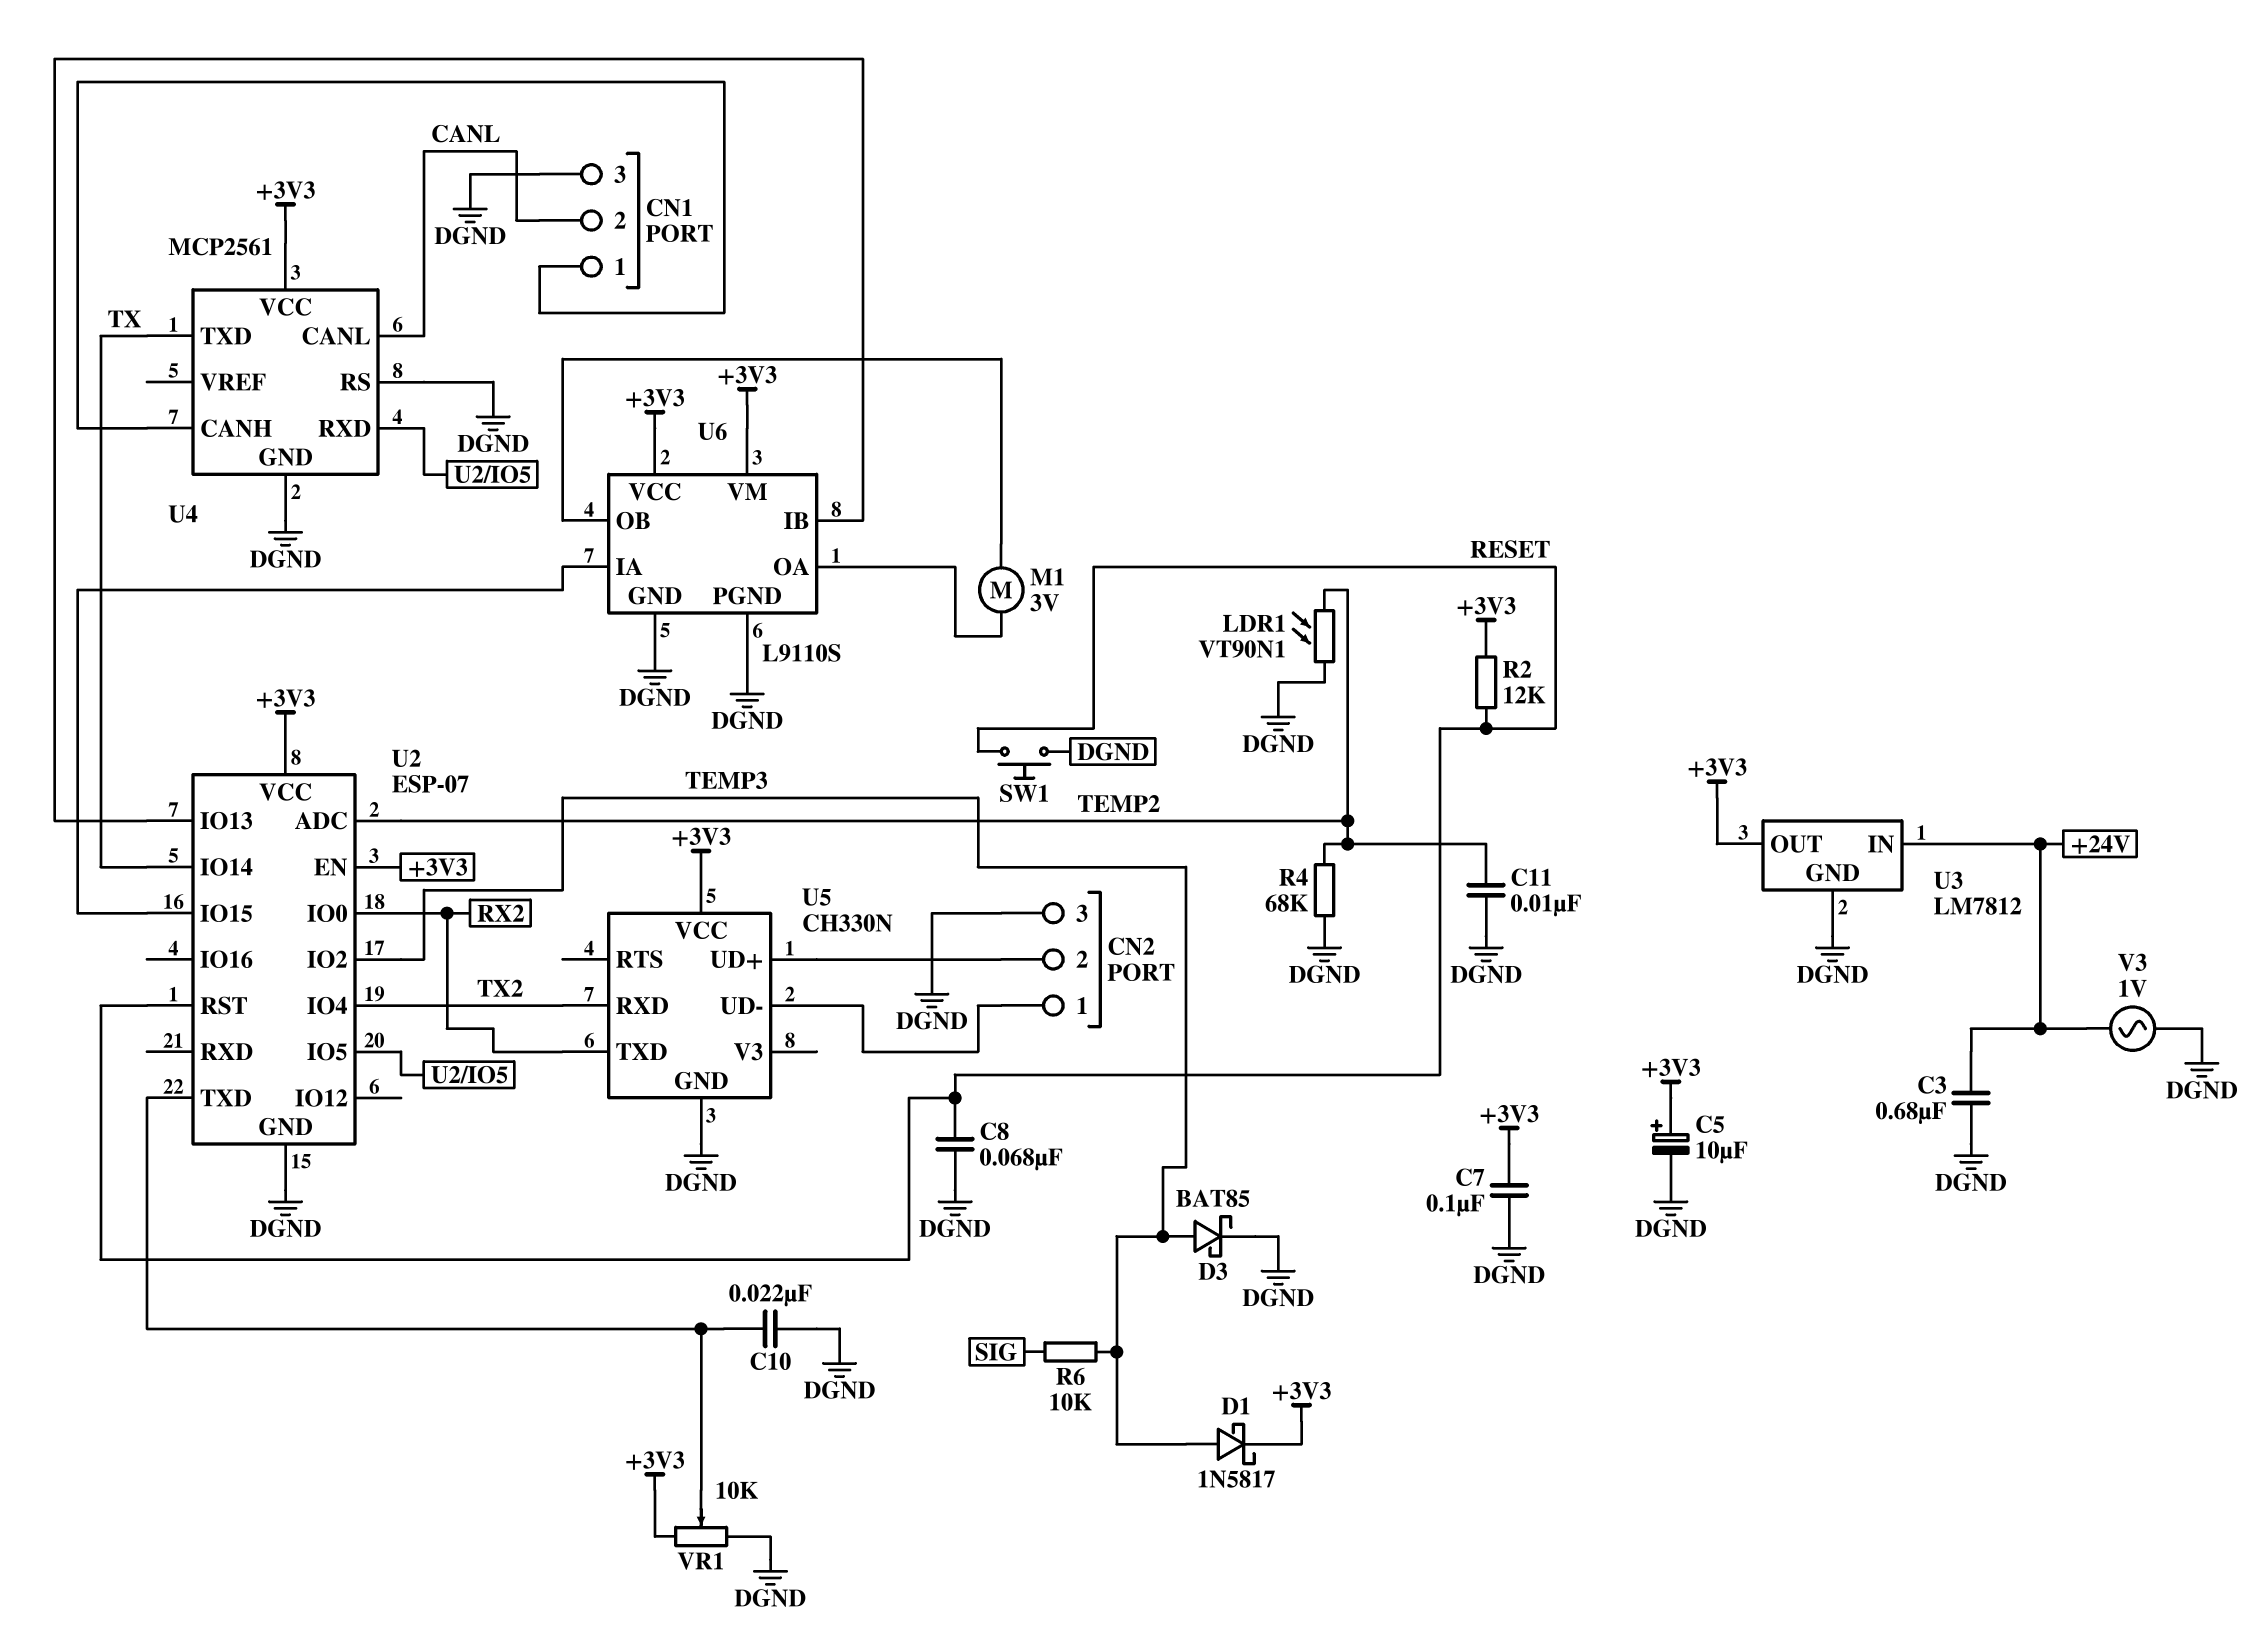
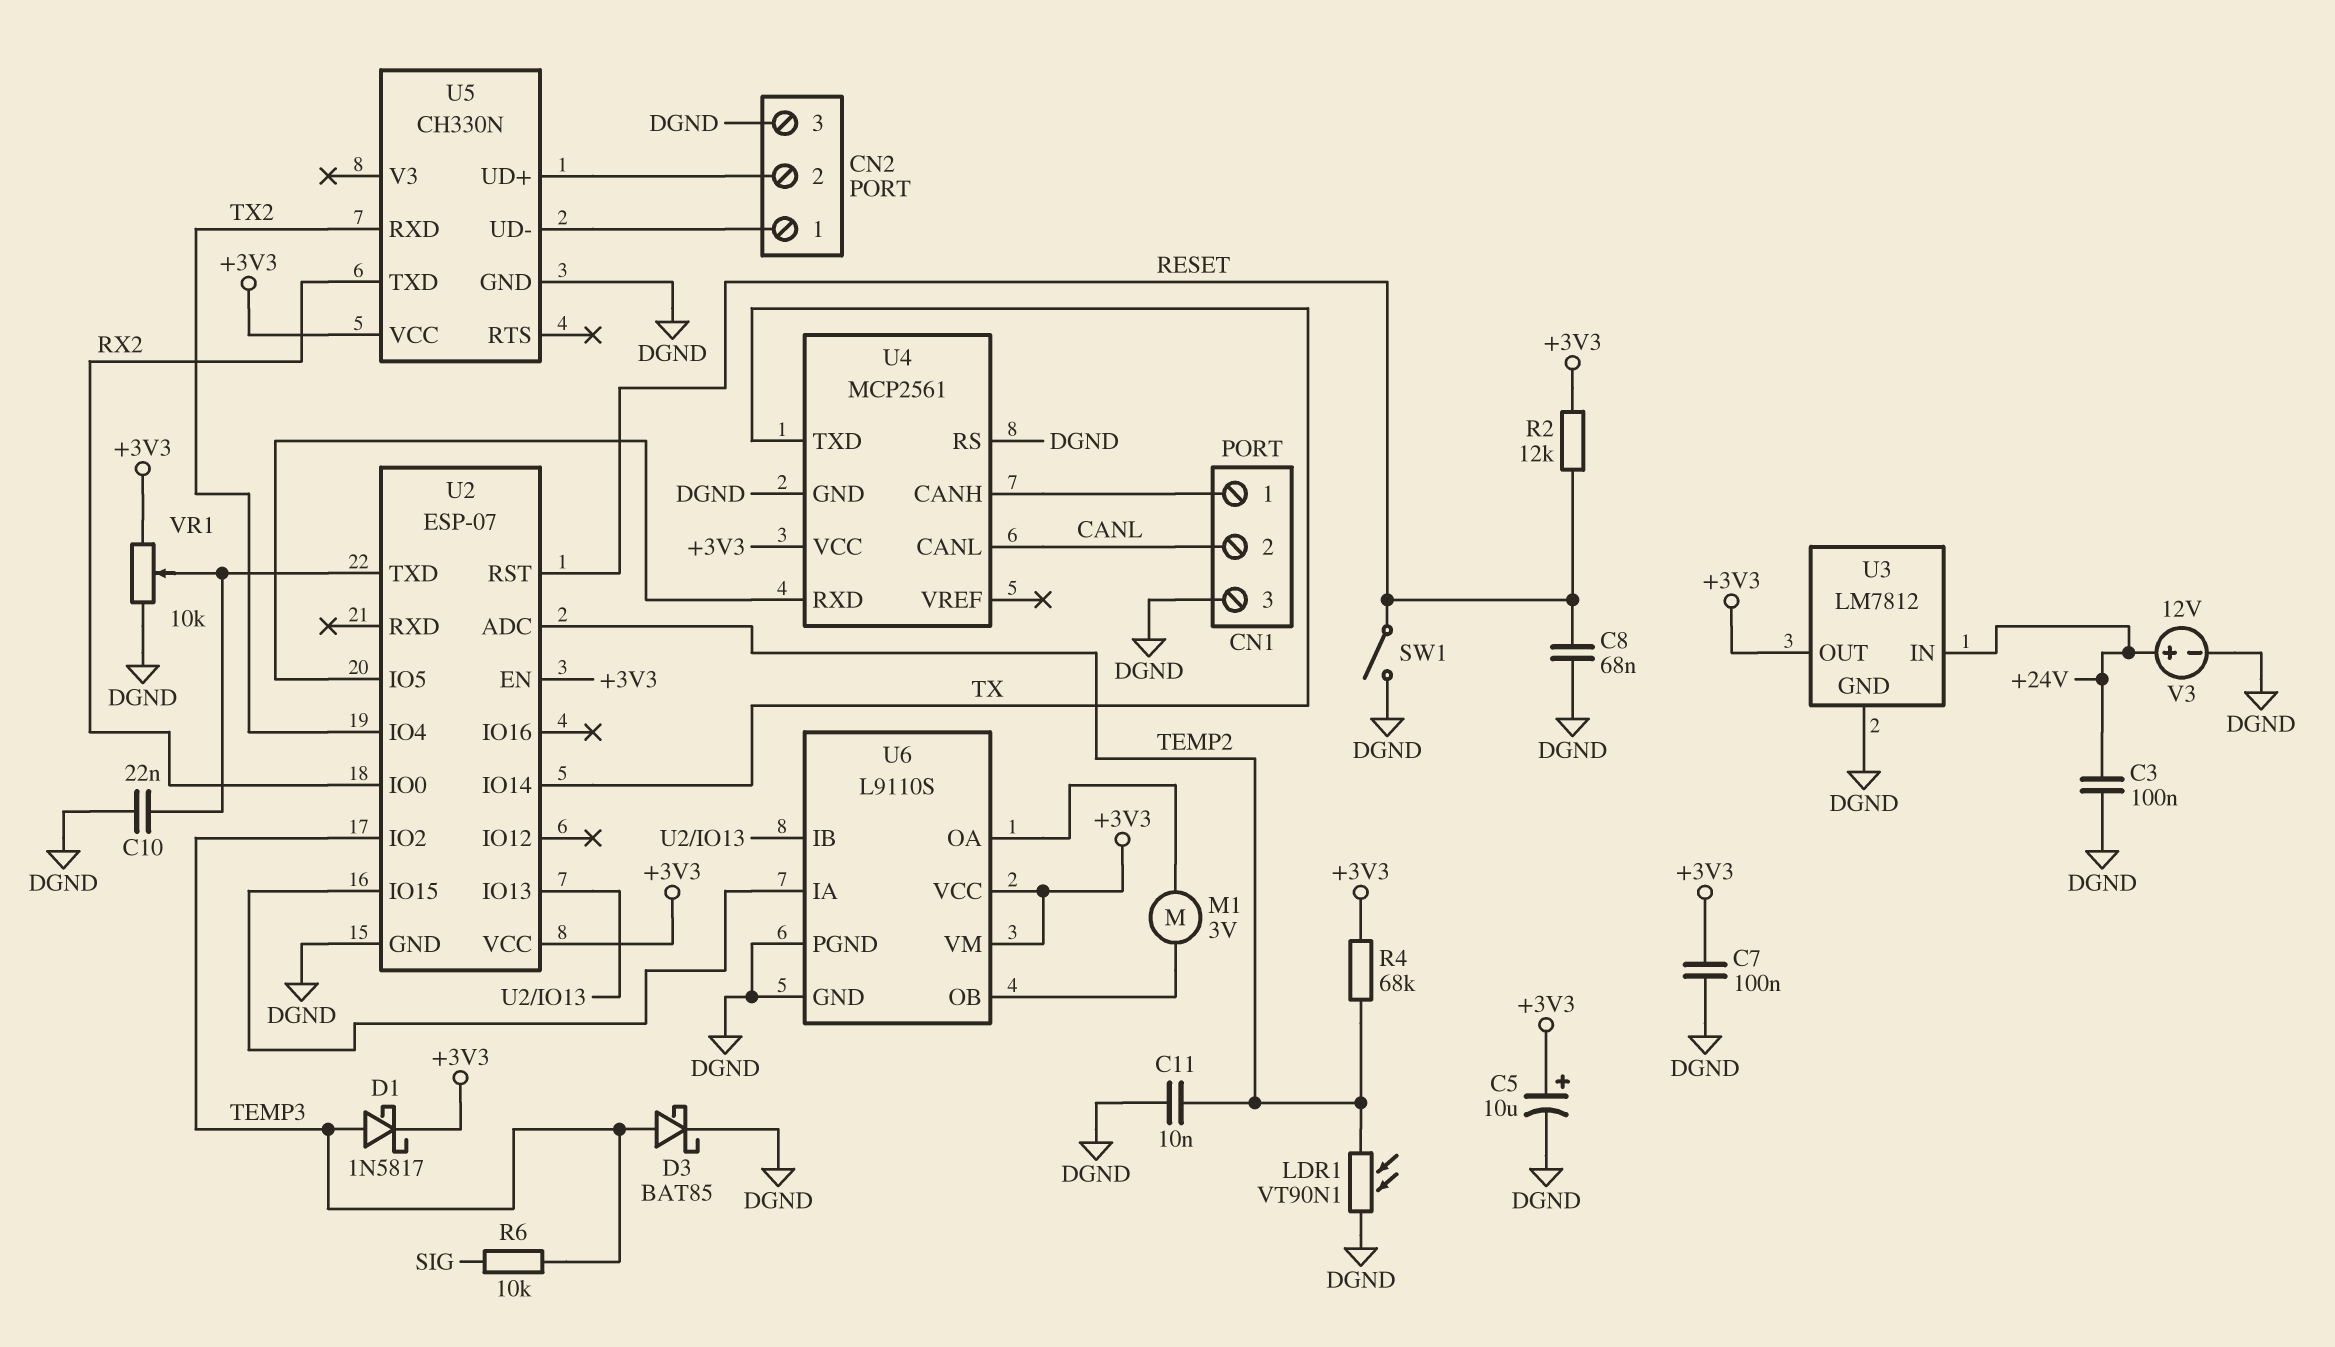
C3: 680nF (+24V, DGND) -> 100nF (+24V, DGND)
R4: 68k (DGND, TEMP2) -> 68k (+3V3, TEMP2)
SW1: button (DGND, RESET) -> switch (DGND, RESET)
V3: AC 1V (+24V, DGND) -> 12V (plus +24V, minus DGND)

